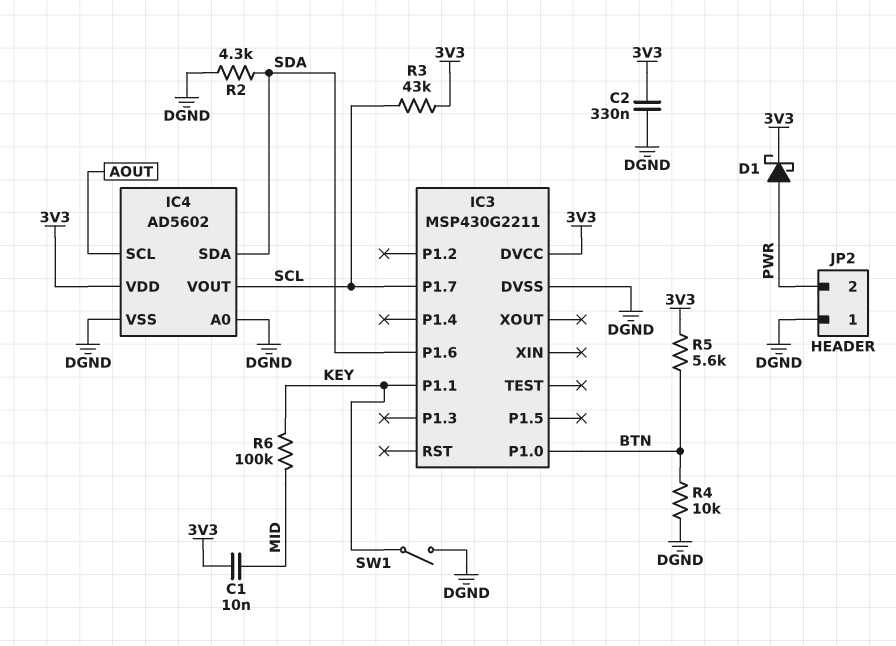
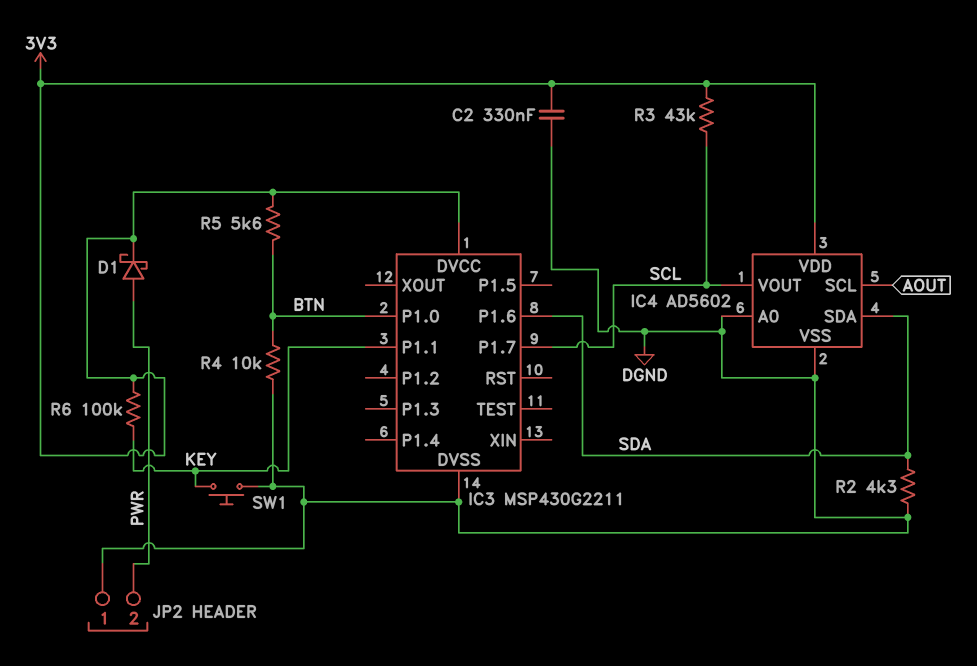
C1: 10nF (3V3, MID) -> none
R6: 100k (KEY, MID) -> 100k (3V3, KEY)
SW1: switch (DGND, KEY) -> button (DGND, KEY)

